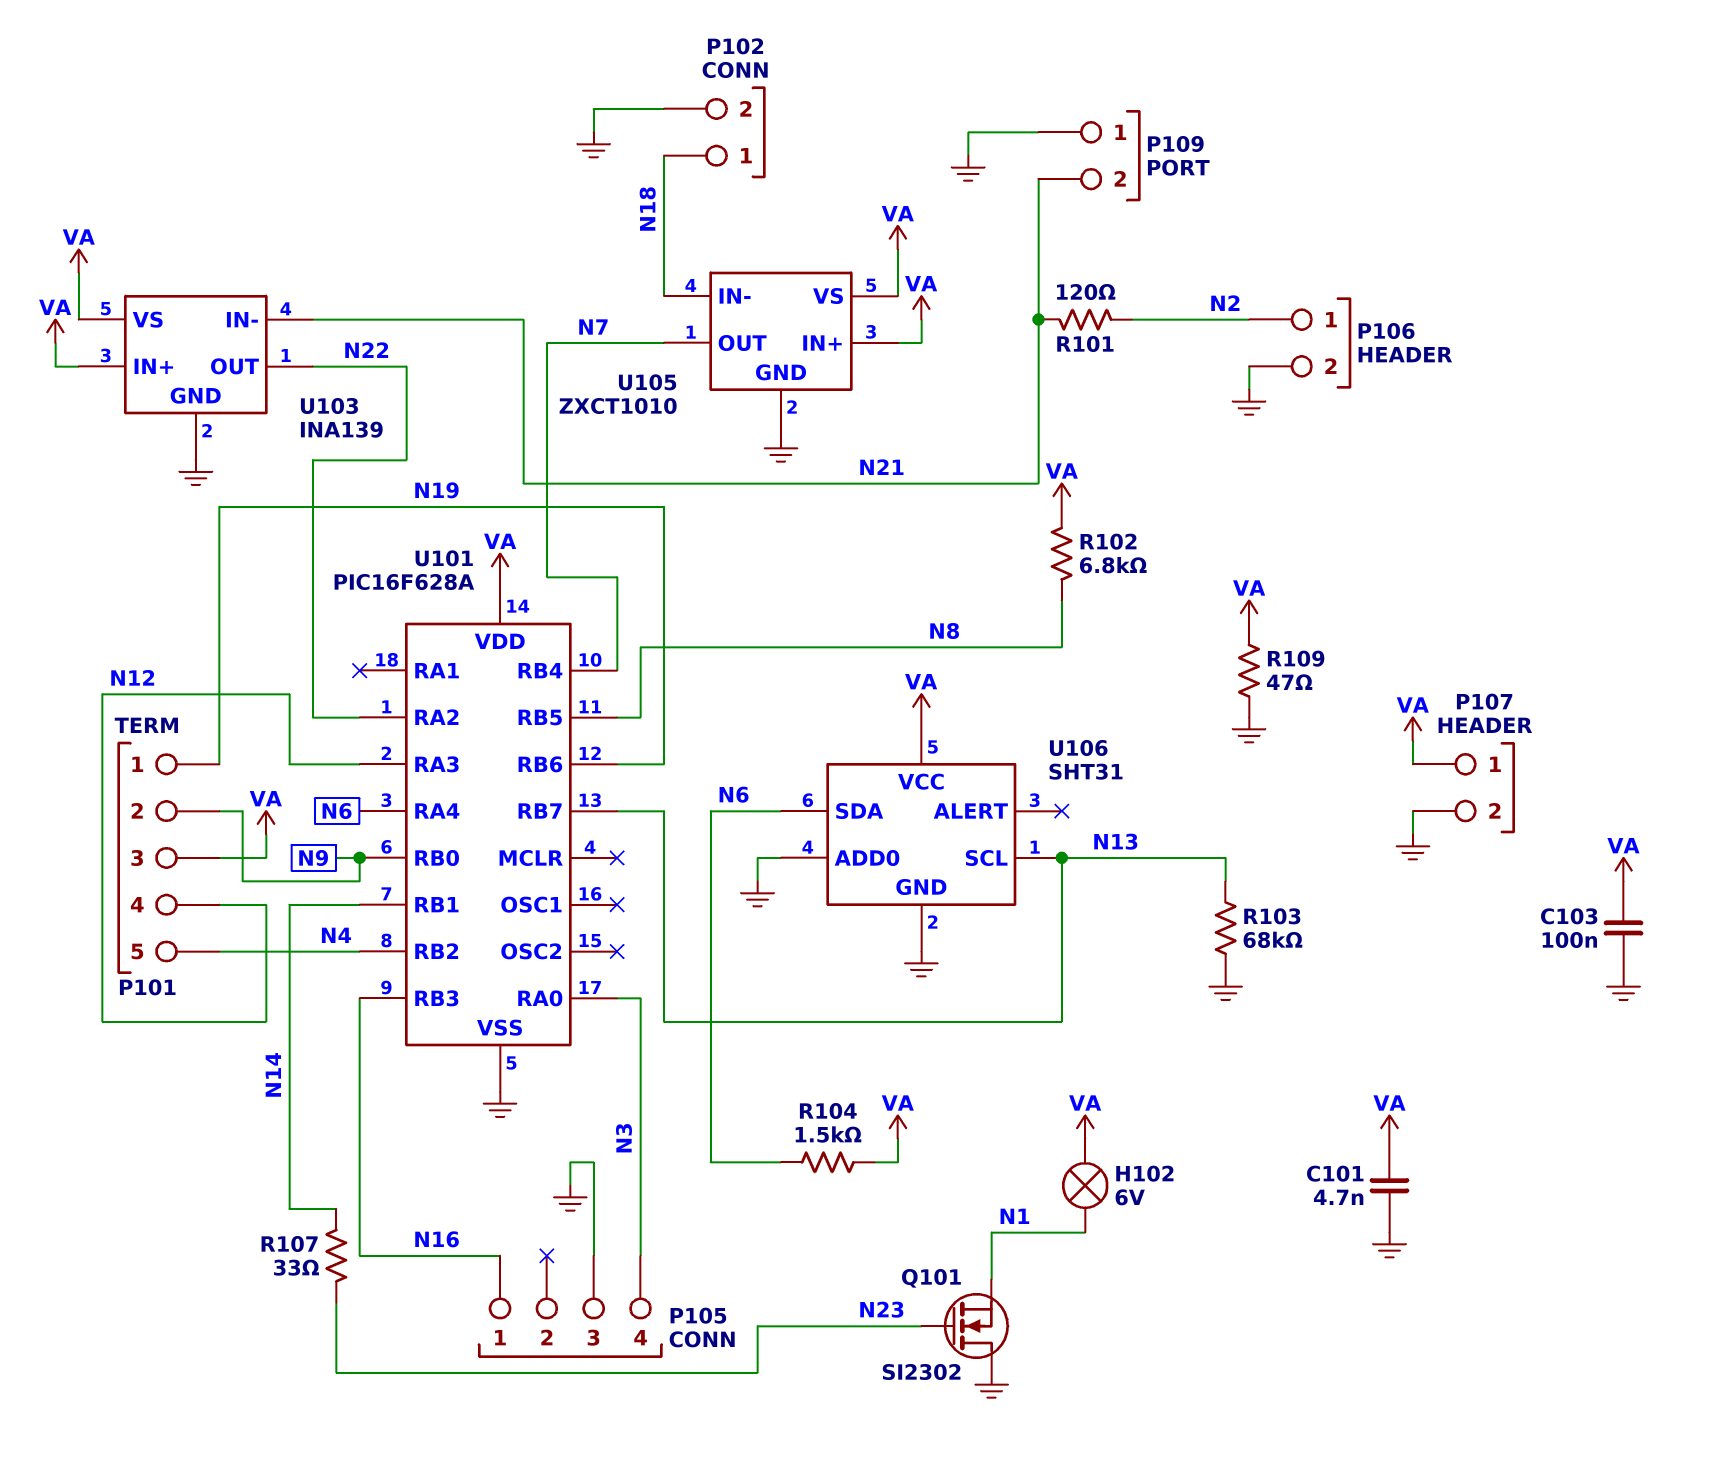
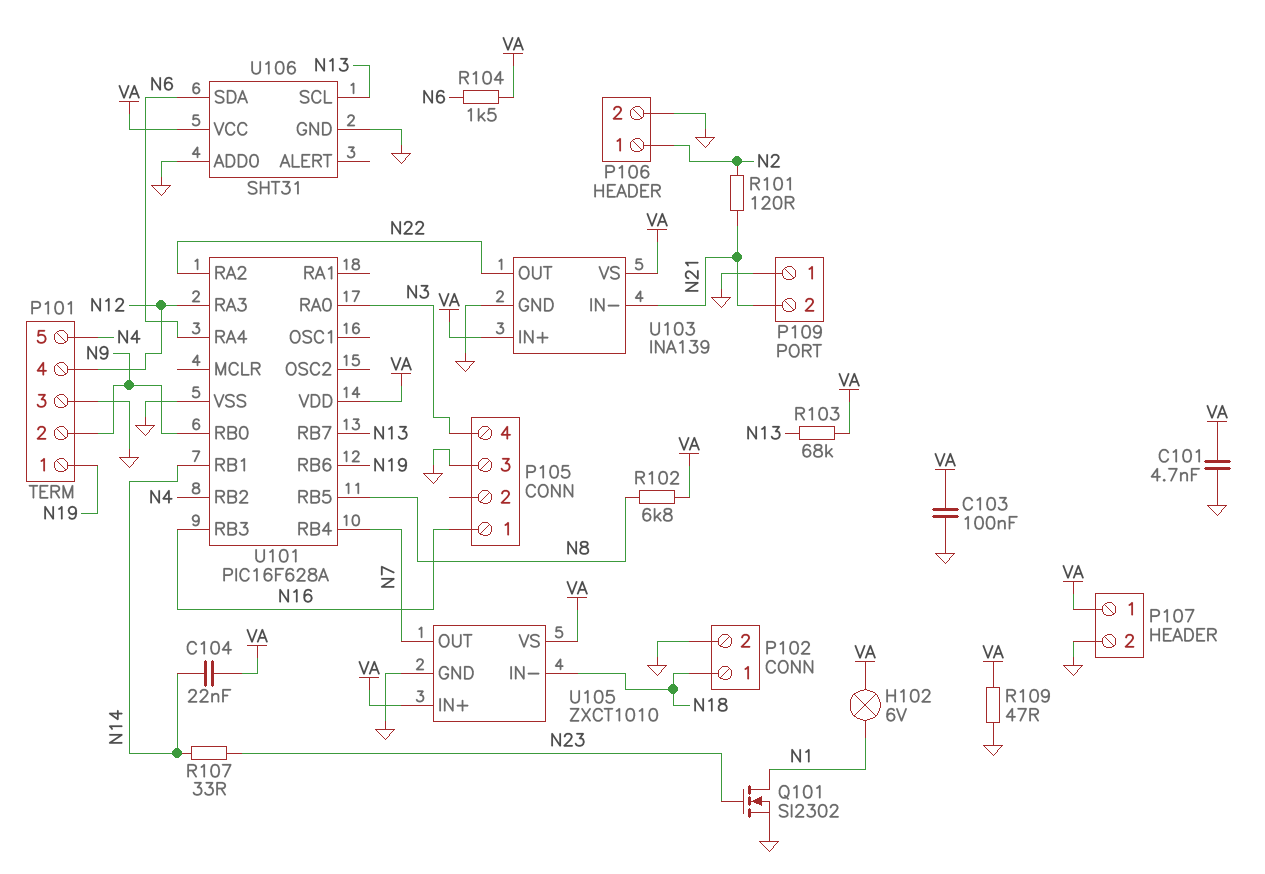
C104: none -> 22nF (N14, VA)
P101 pin 3: VA -> GND
Q101: NMOS SI2302 (G N23, D GND, S N1) -> NMOS SI2302 (G N23, D N1, S GND)
R103: 68k (GND, N13) -> 68k (N13, VA)

